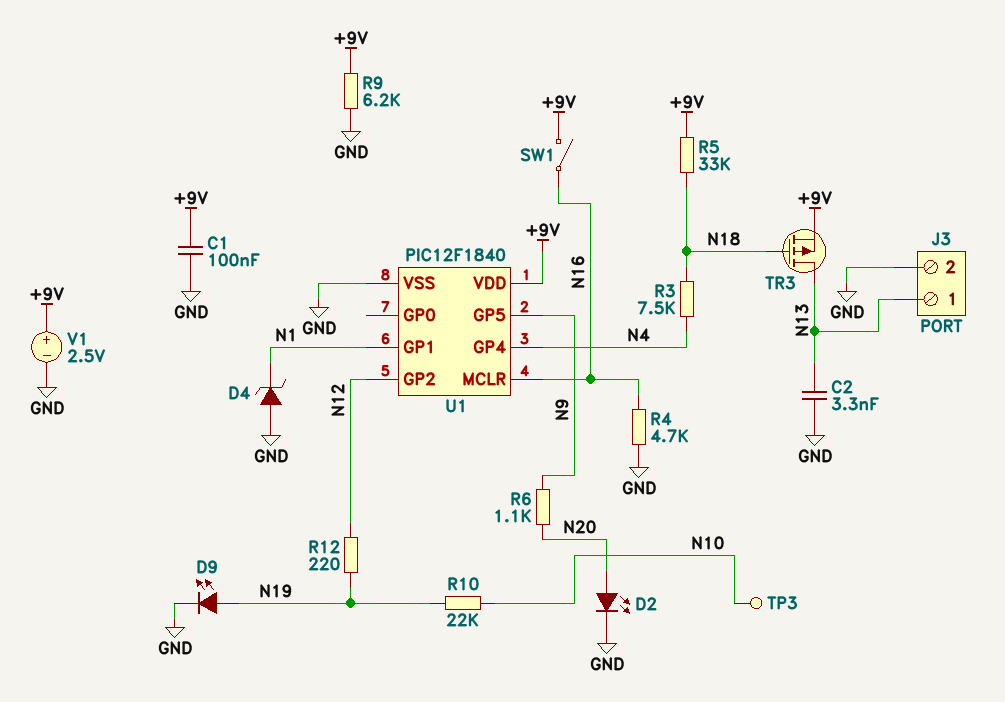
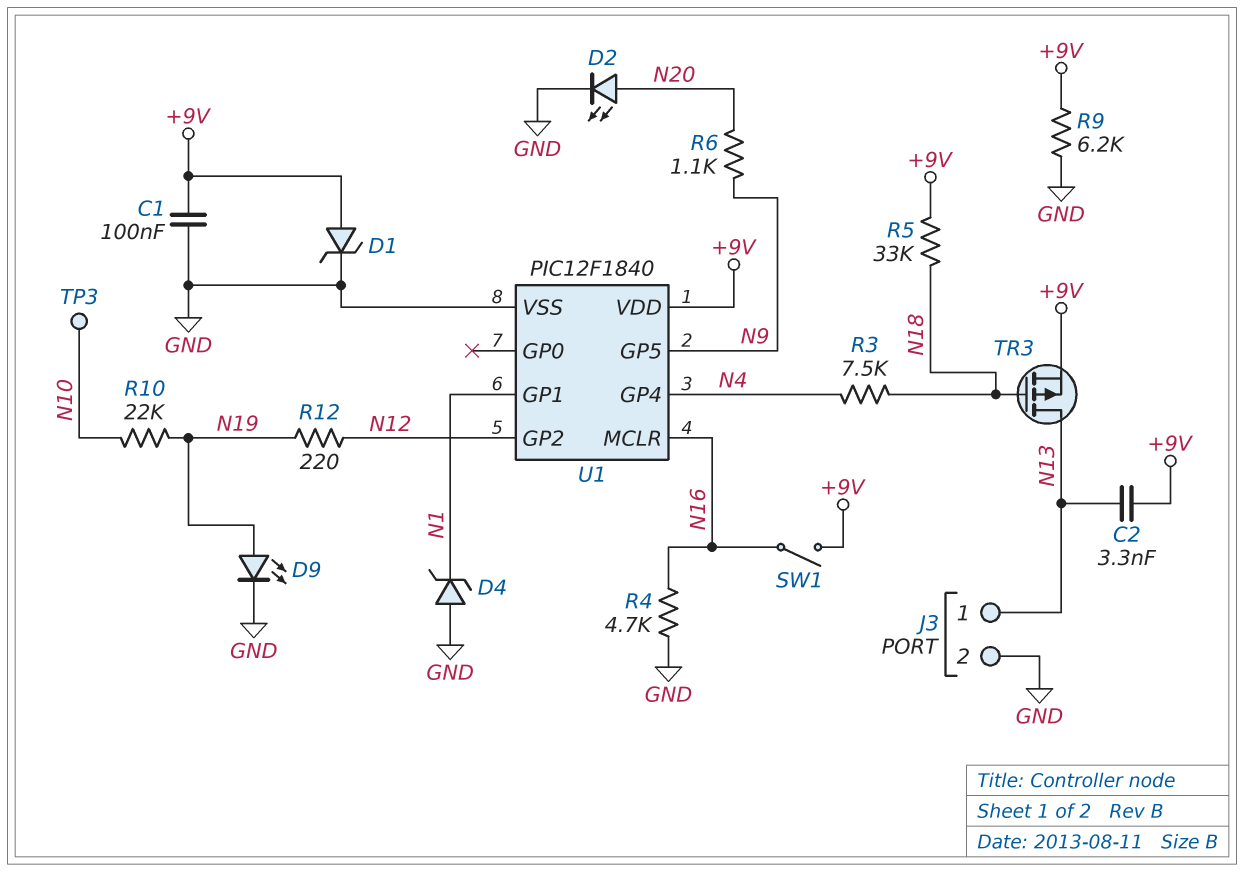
C2: 3.3nF (GND, N13) -> 3.3nF (+9V, N13)
D1: none -> zener (A +9V, K GND)
V1: 2.5V (plus +9V, minus GND) -> none

